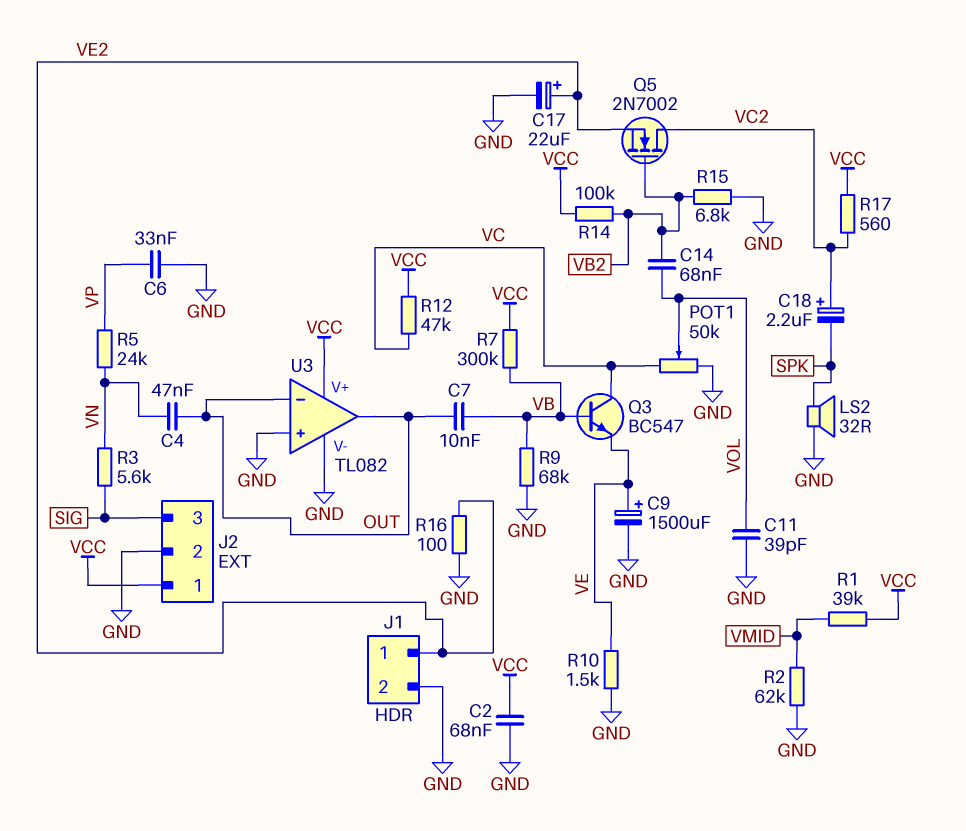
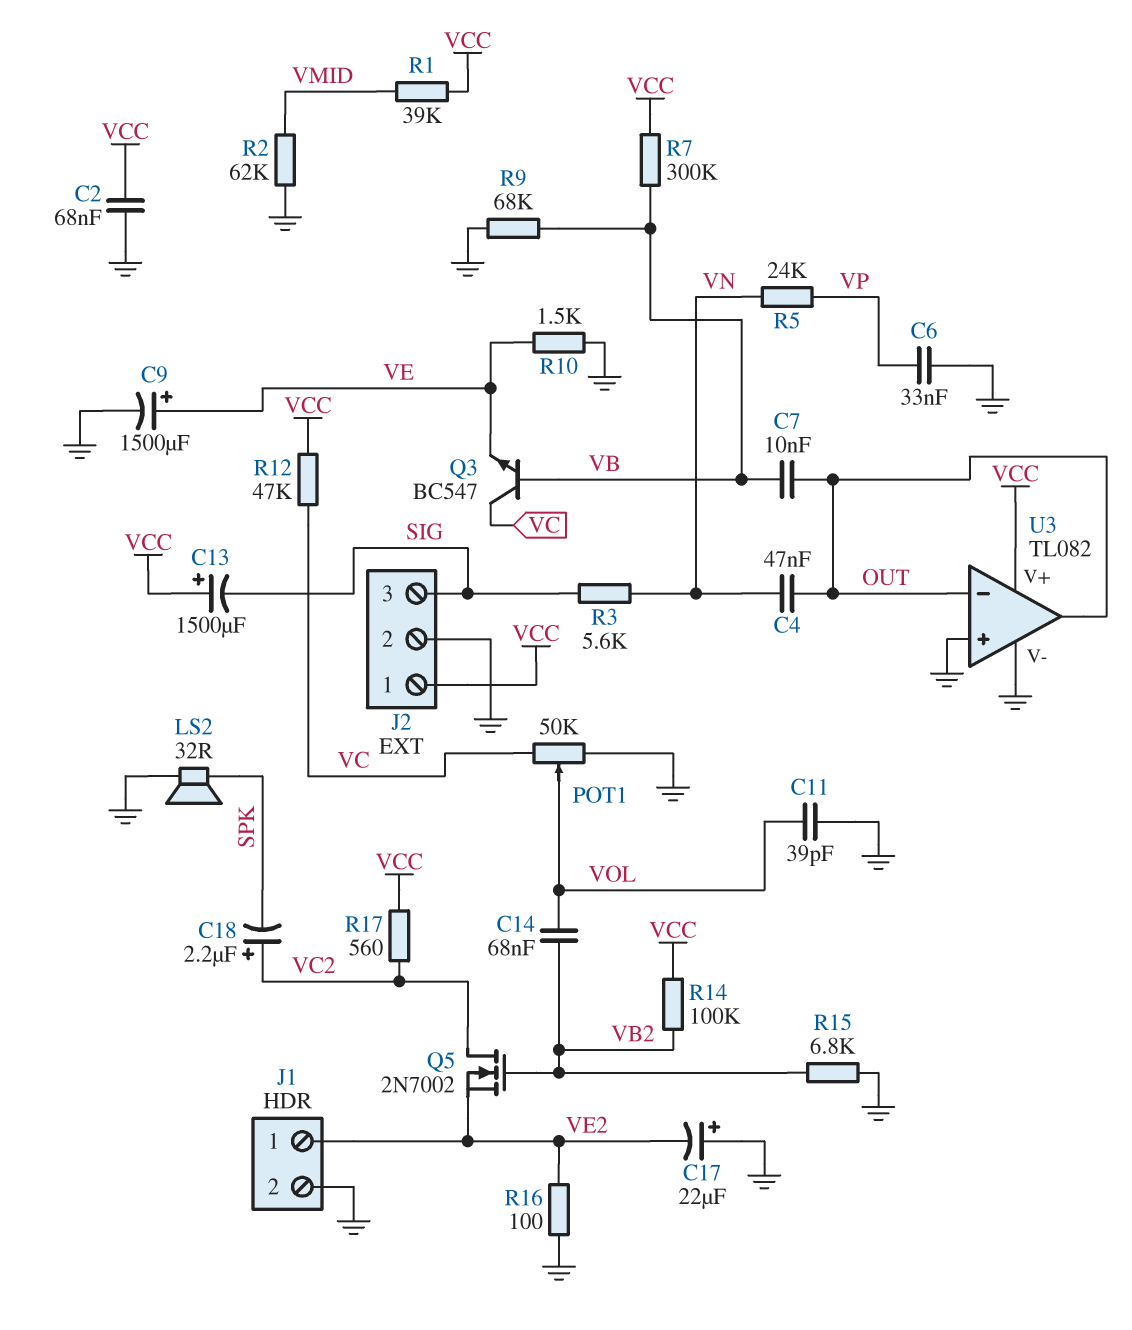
C13: none -> 1500uF (plus VCC, minus SIG)
C17: 22uF (plus VE2, minus GND) -> 22uF (plus GND, minus VE2)

